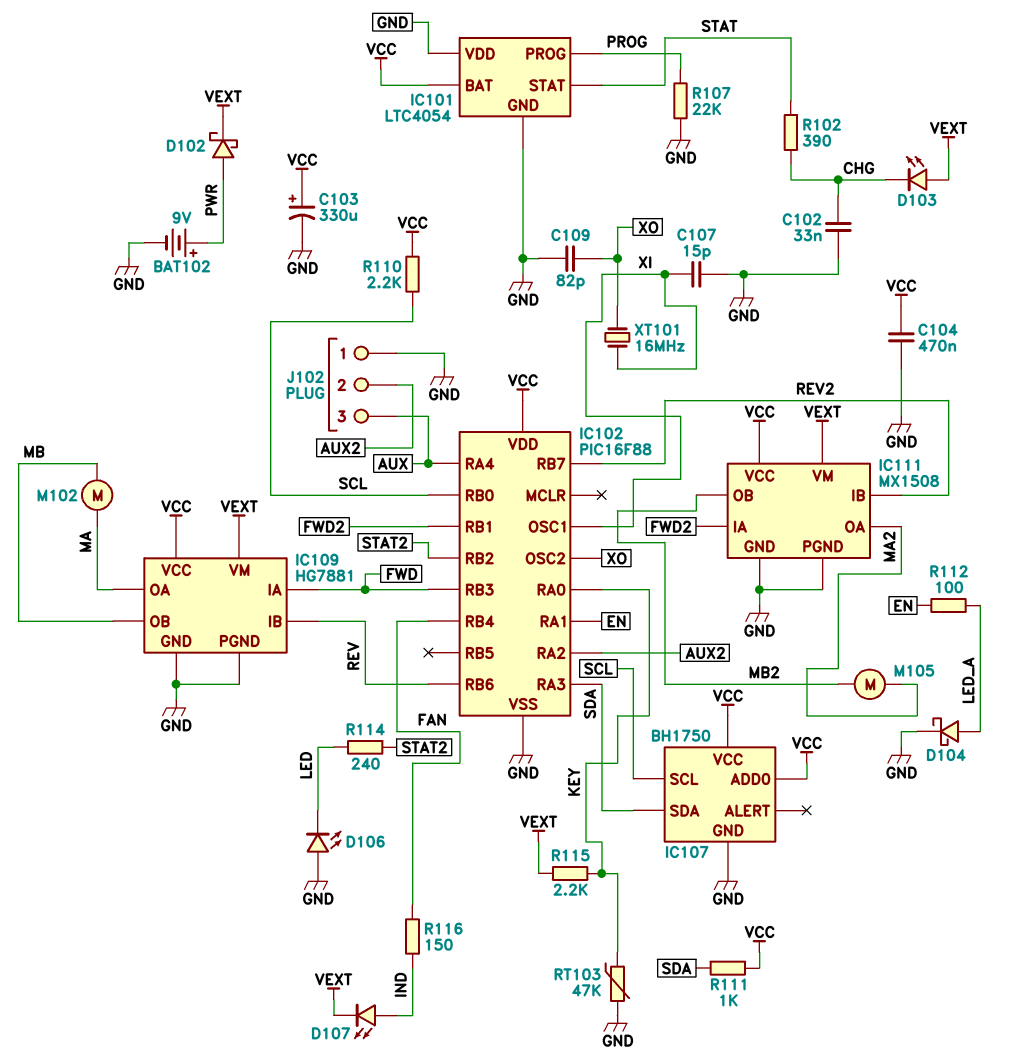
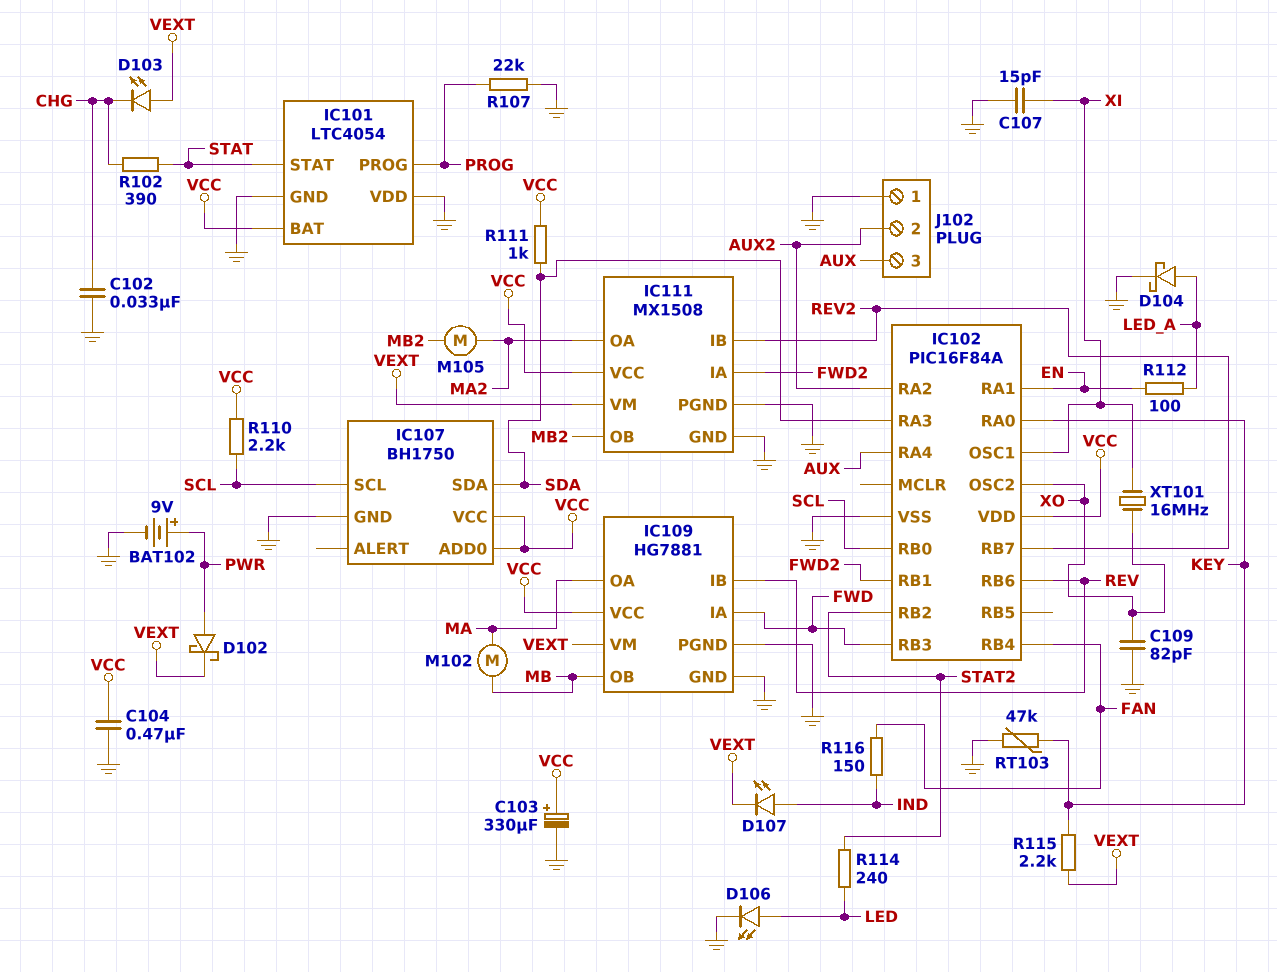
D106: LED (A GND, K LED) -> LED (A LED, K GND)
IC102: PIC16F88 -> PIC16F84A

